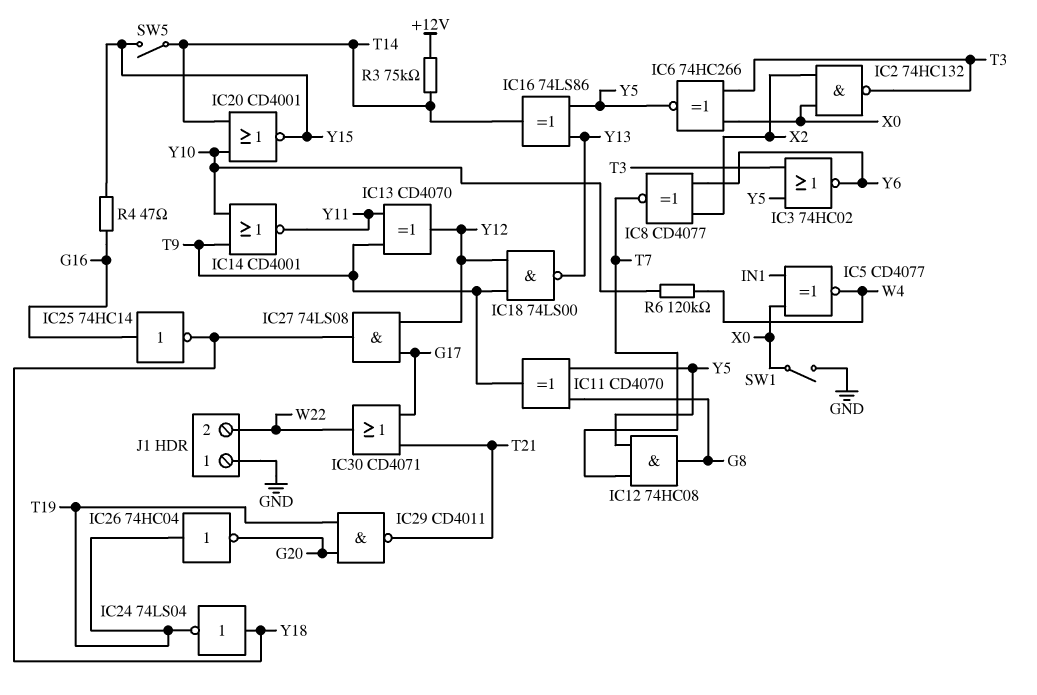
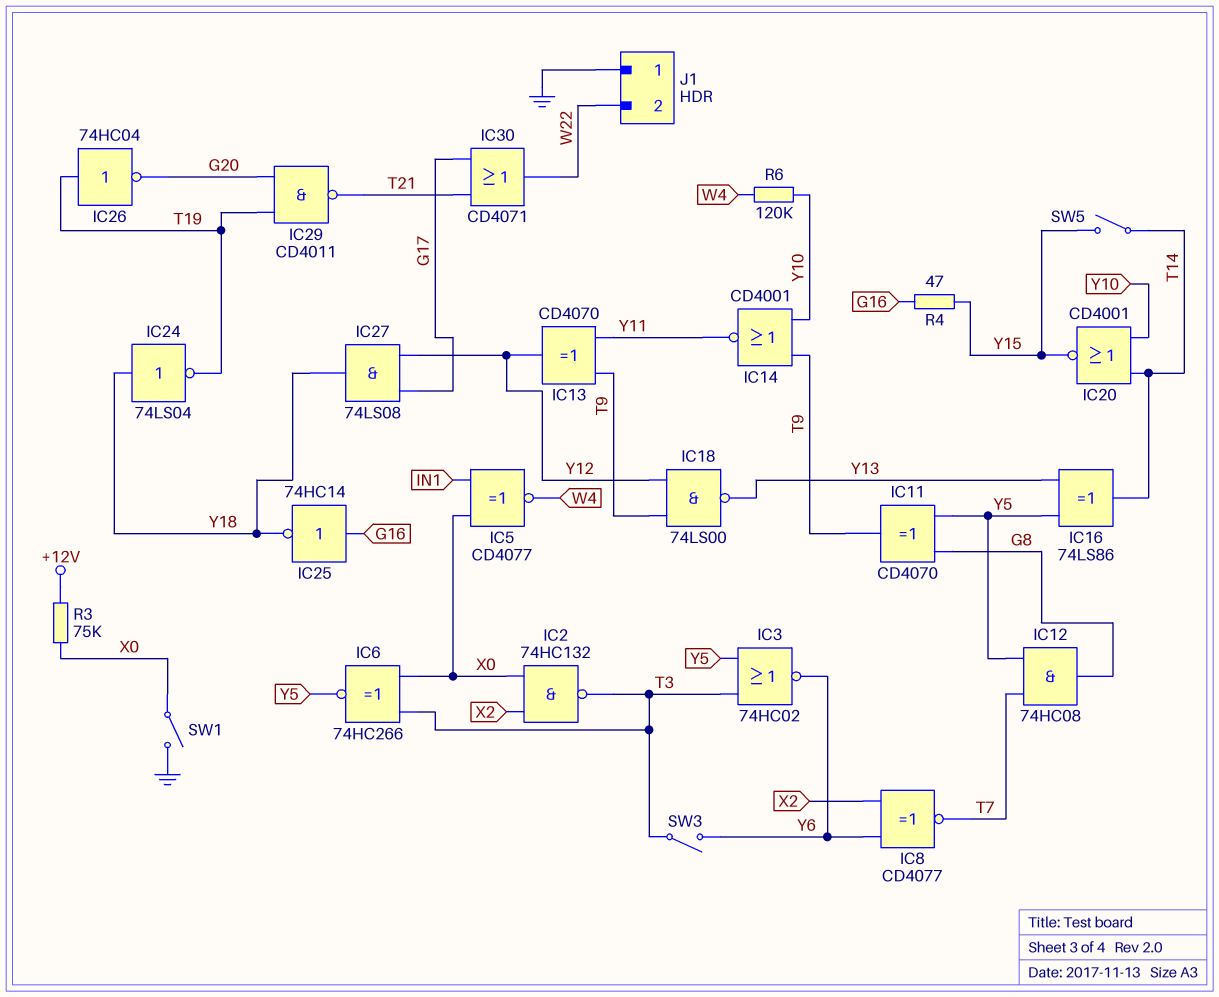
R3: 75k (+12V, T14) -> 75k (+12V, X0)
SW3: none -> switch (T3, Y6)

